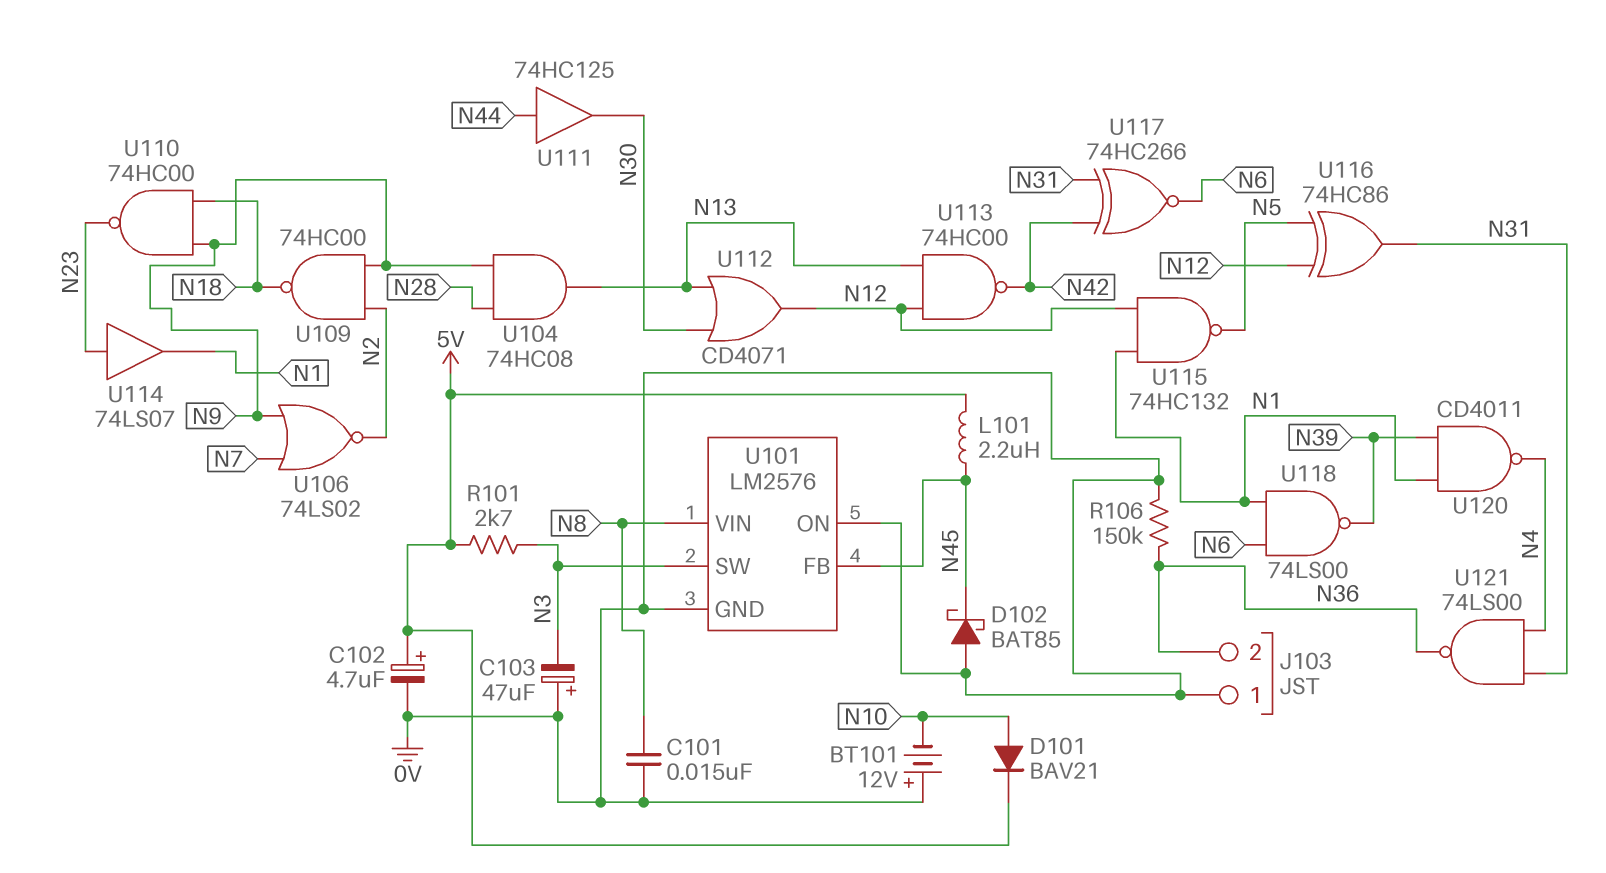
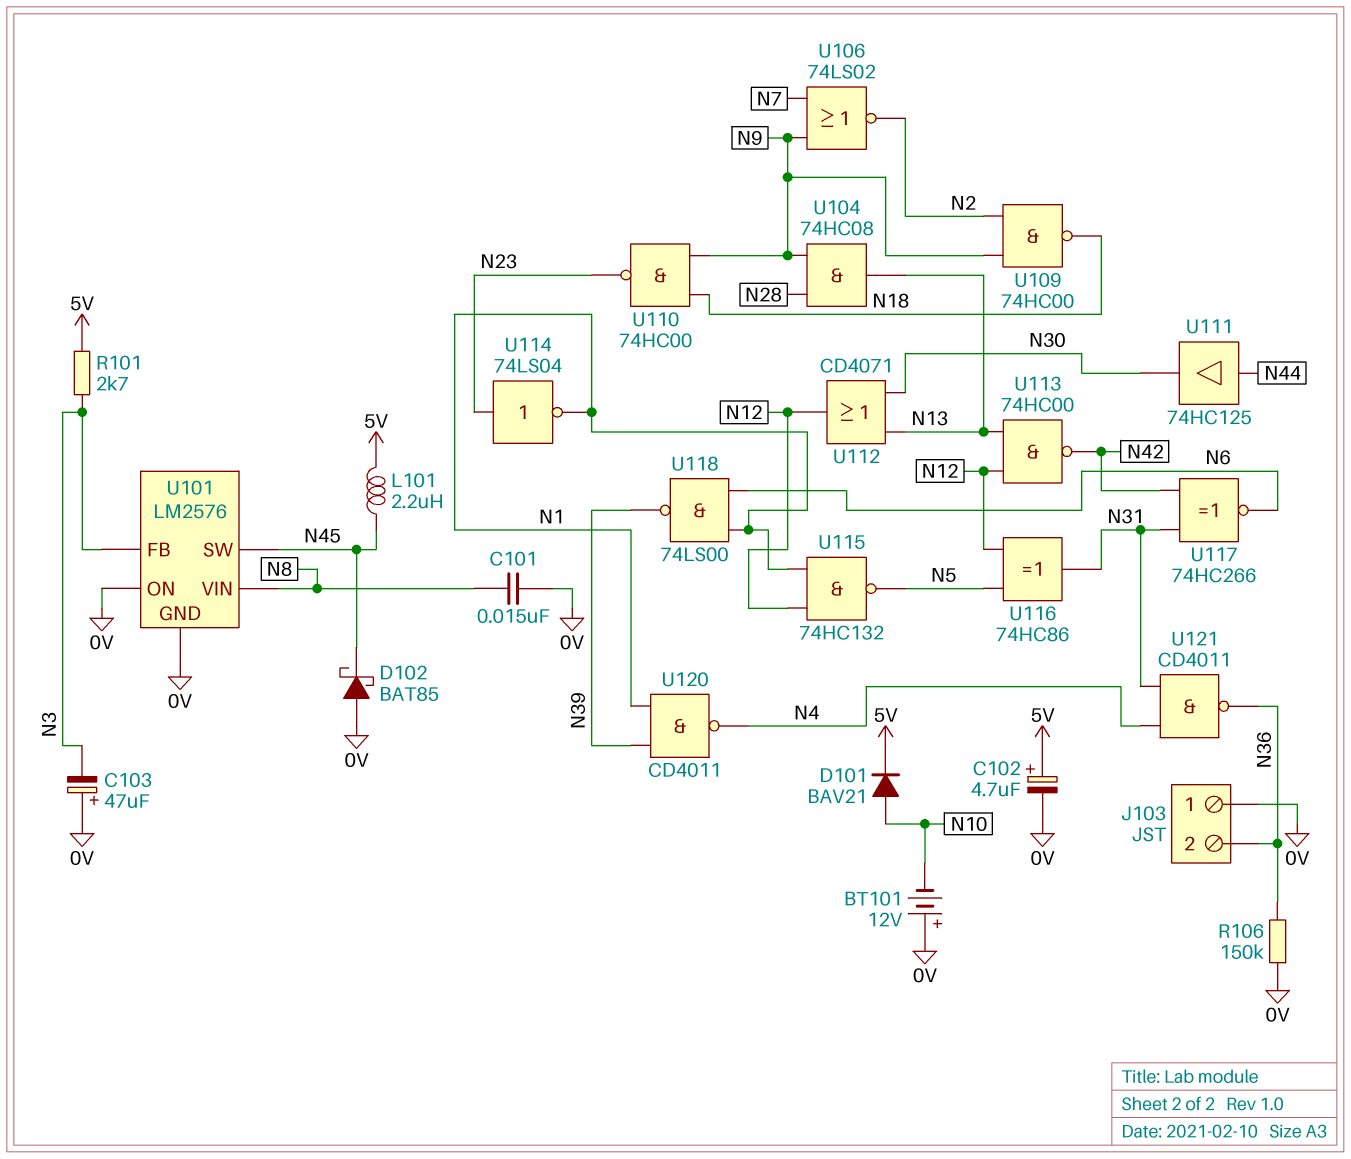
U101 pin FB: N45 -> N3
U101 pin SW: N3 -> N45
U114: buffer 74LS07 (in N23, out N1) -> NOT 74LS04 (in N23, out N1)
U121: NAND 74LS00 (in N4, in N31, out N36) -> NAND CD4011 (in N4, in N31, out N36)

